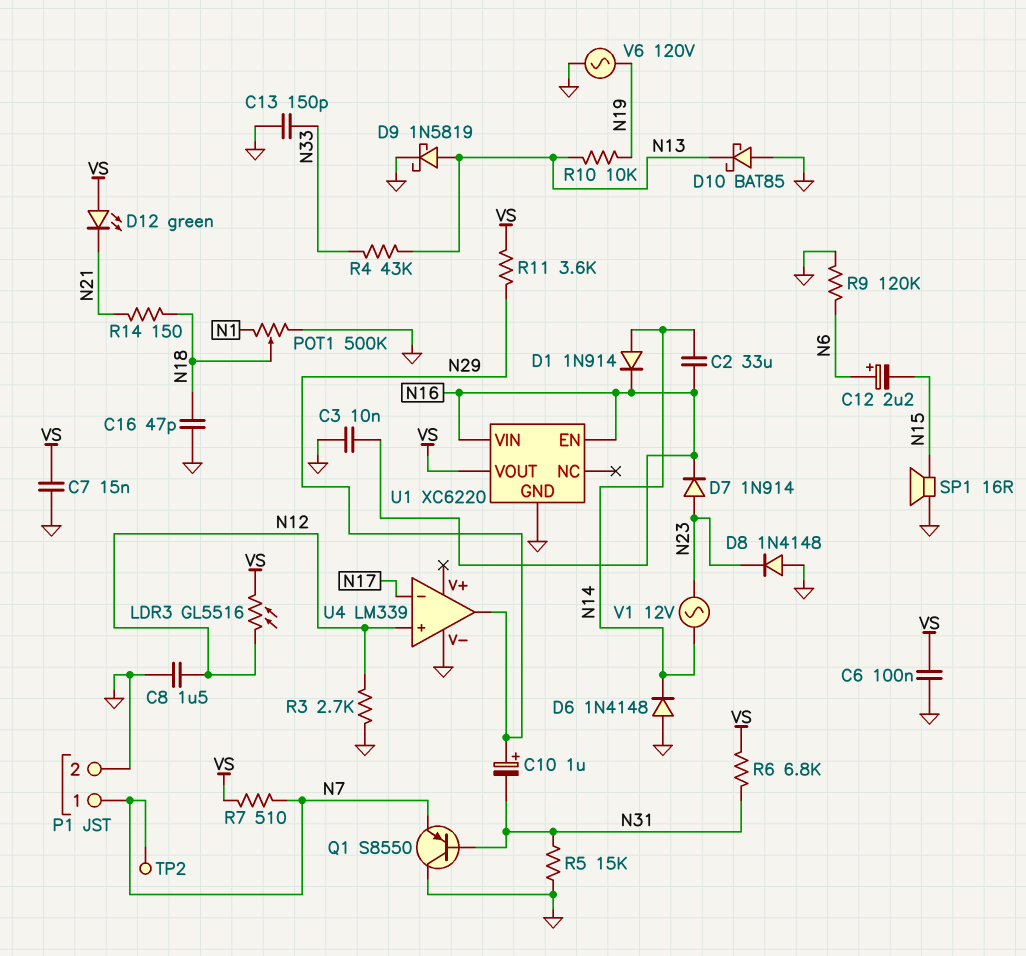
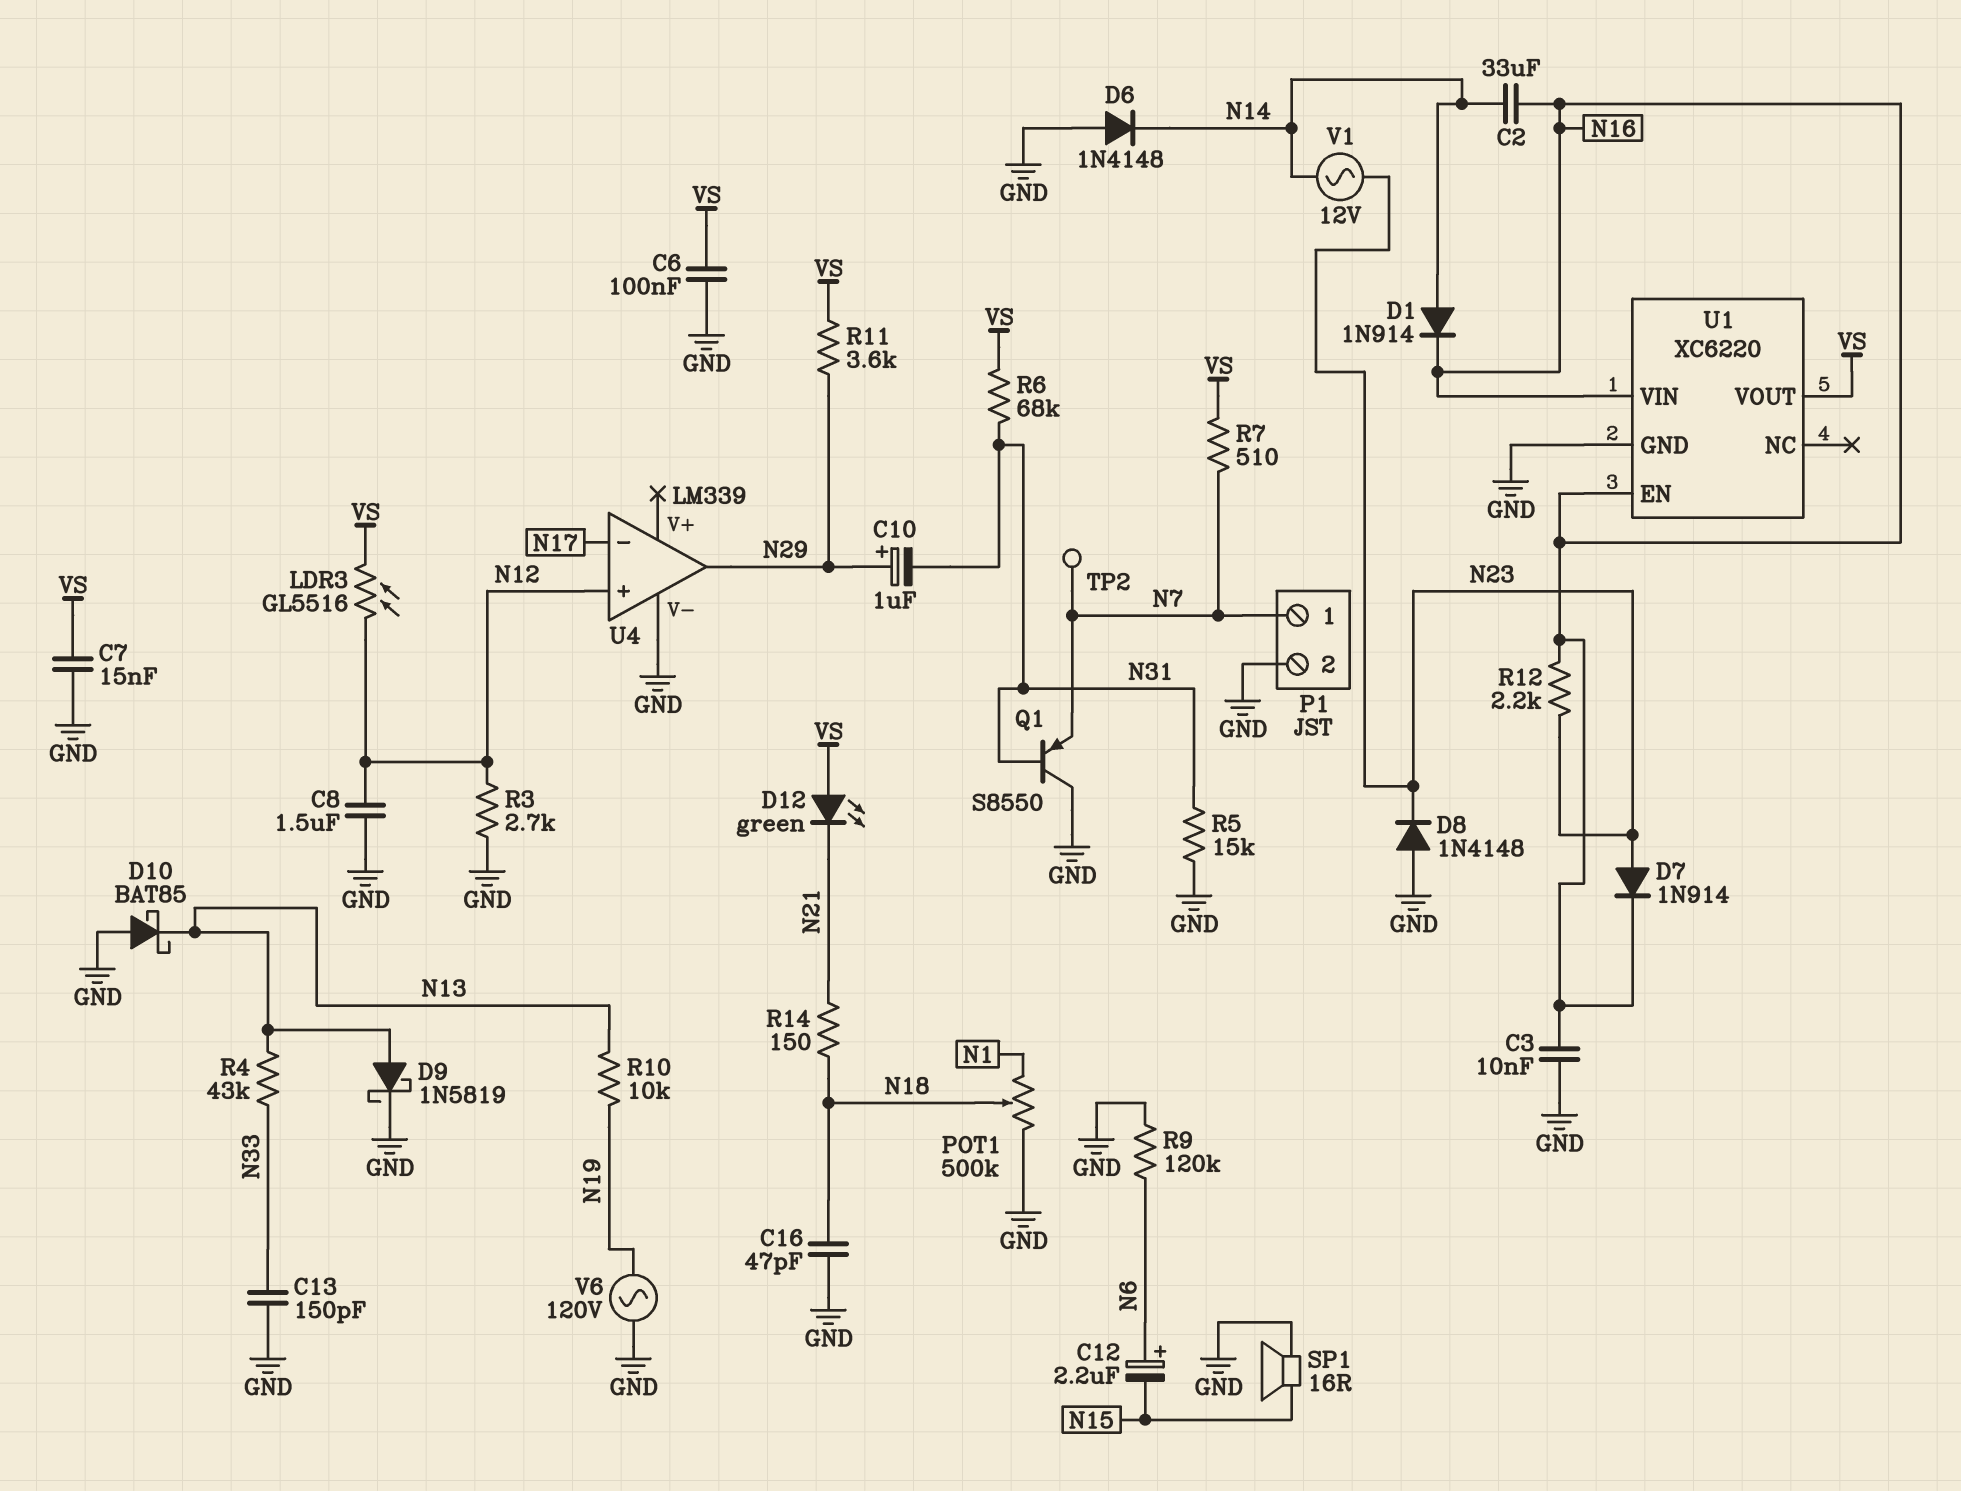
R6: 6.8k (N31, VS) -> 68k (N31, VS)
R12: none -> 2.2k (N16, N23)

